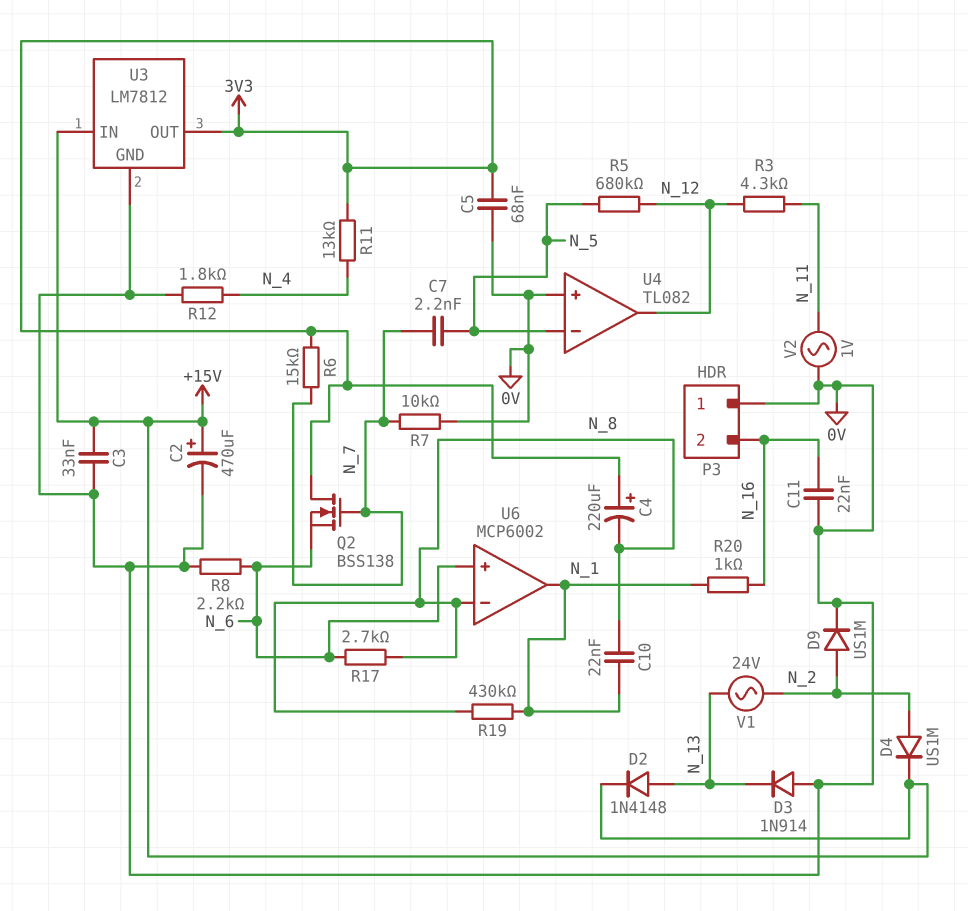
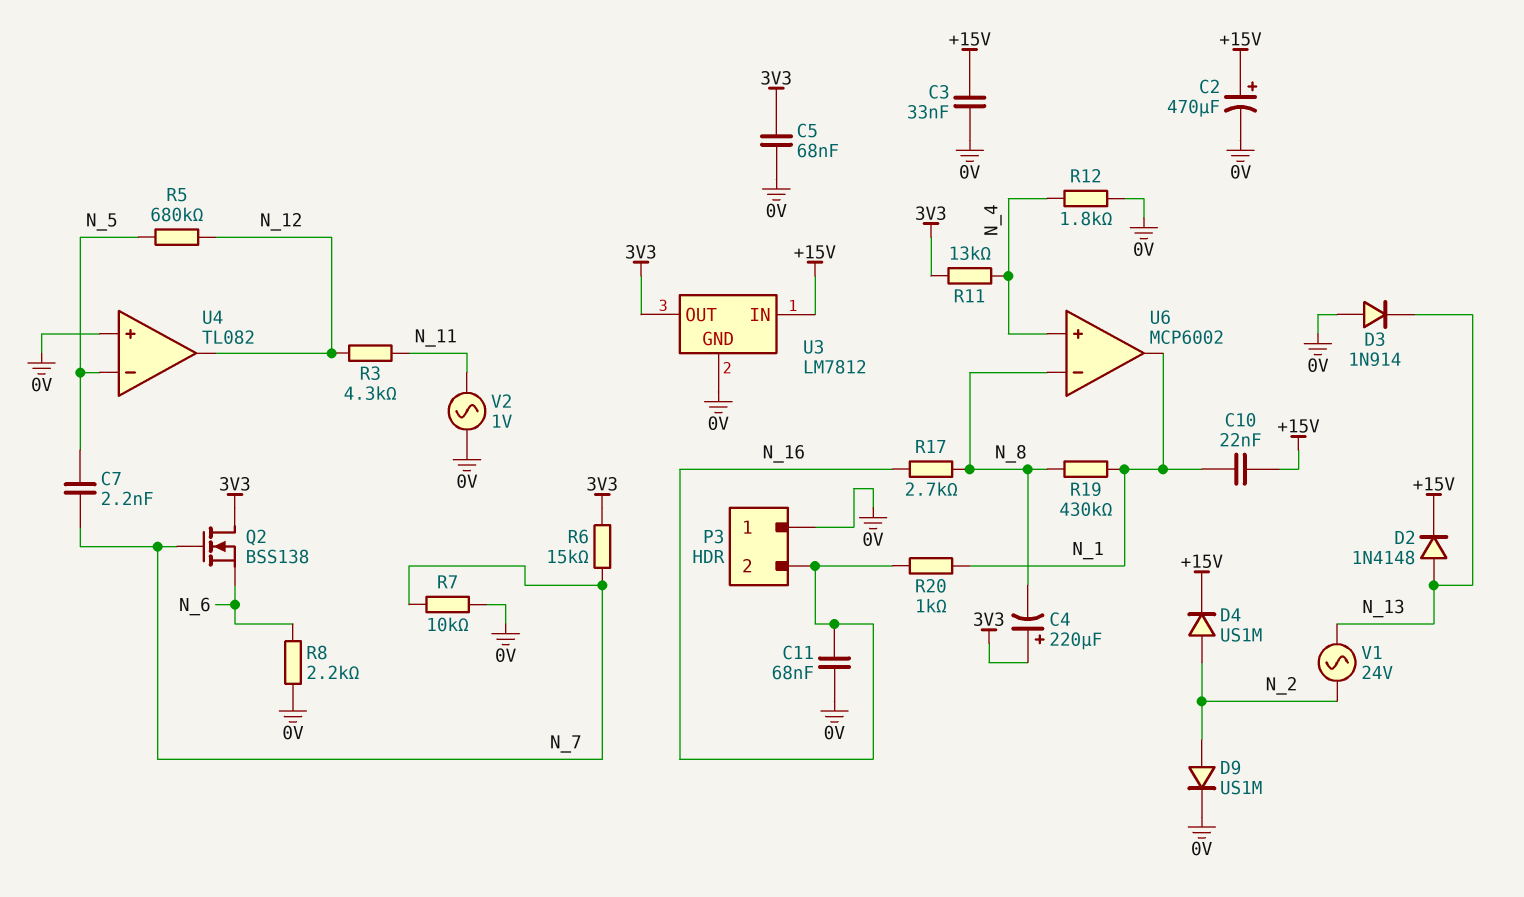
C10: 22nF (N_1, N_8) -> 22nF (+15V, N_1)
C11: 22nF (0V, N_16) -> 68nF (0V, N_16)
R17: 2.7k (N_6, N_8) -> 2.7k (N_8, N_16)
U6 pin in+: N_6 -> N_4

